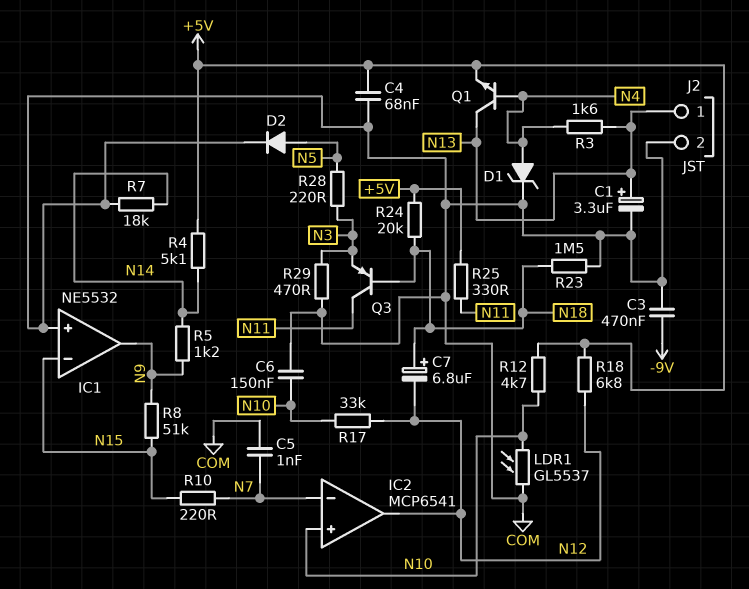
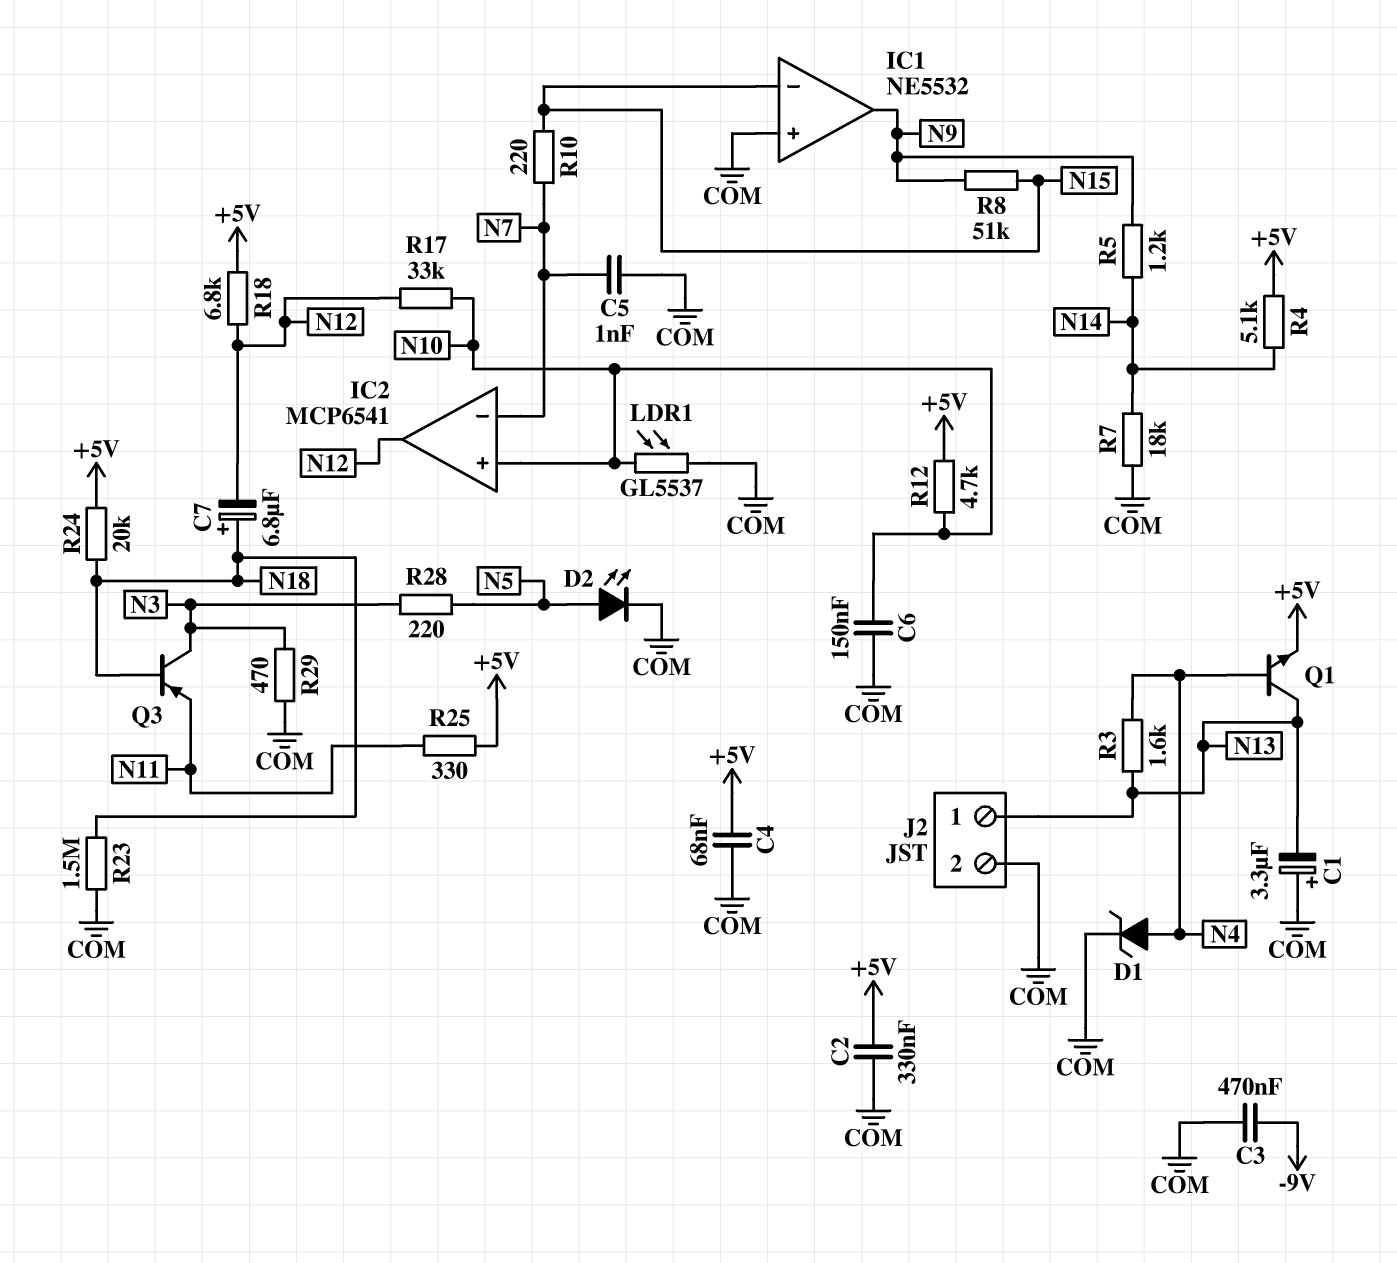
C1: 3.3uF (plus N13, minus COM) -> 3.3uF (plus COM, minus N13)
C2: none -> 330nF (+5V, COM)
D2: diode (A N5, K COM) -> LED (A N5, K COM)
Q3: PNP (B N18, C N11, E N3) -> PNP (B N18, C N3, E N11)

